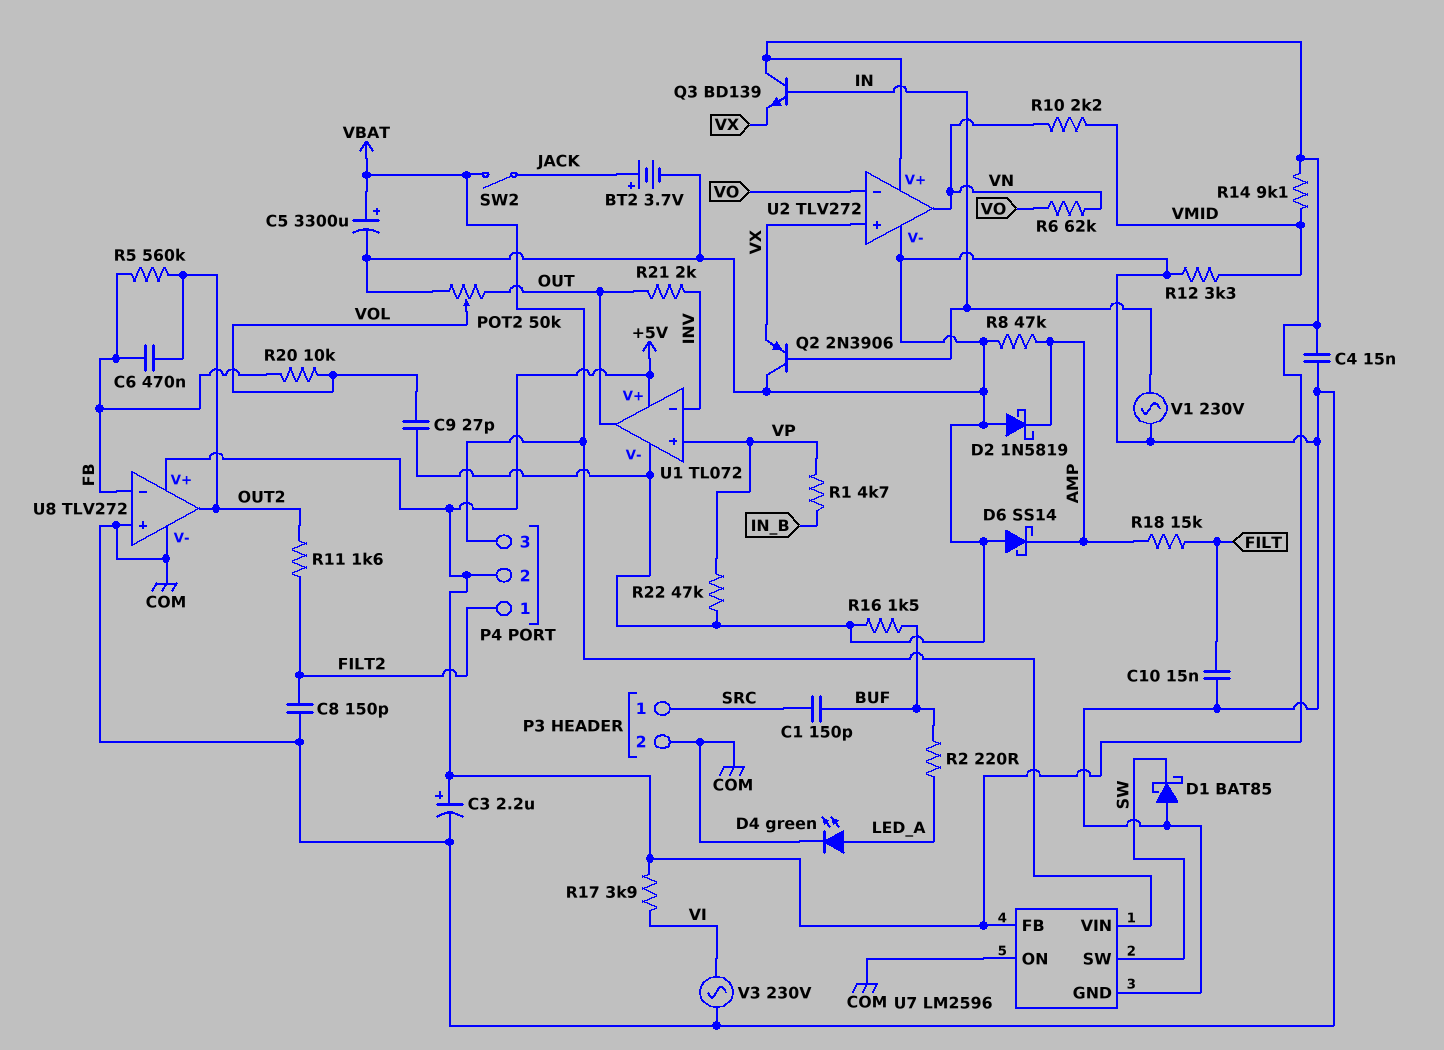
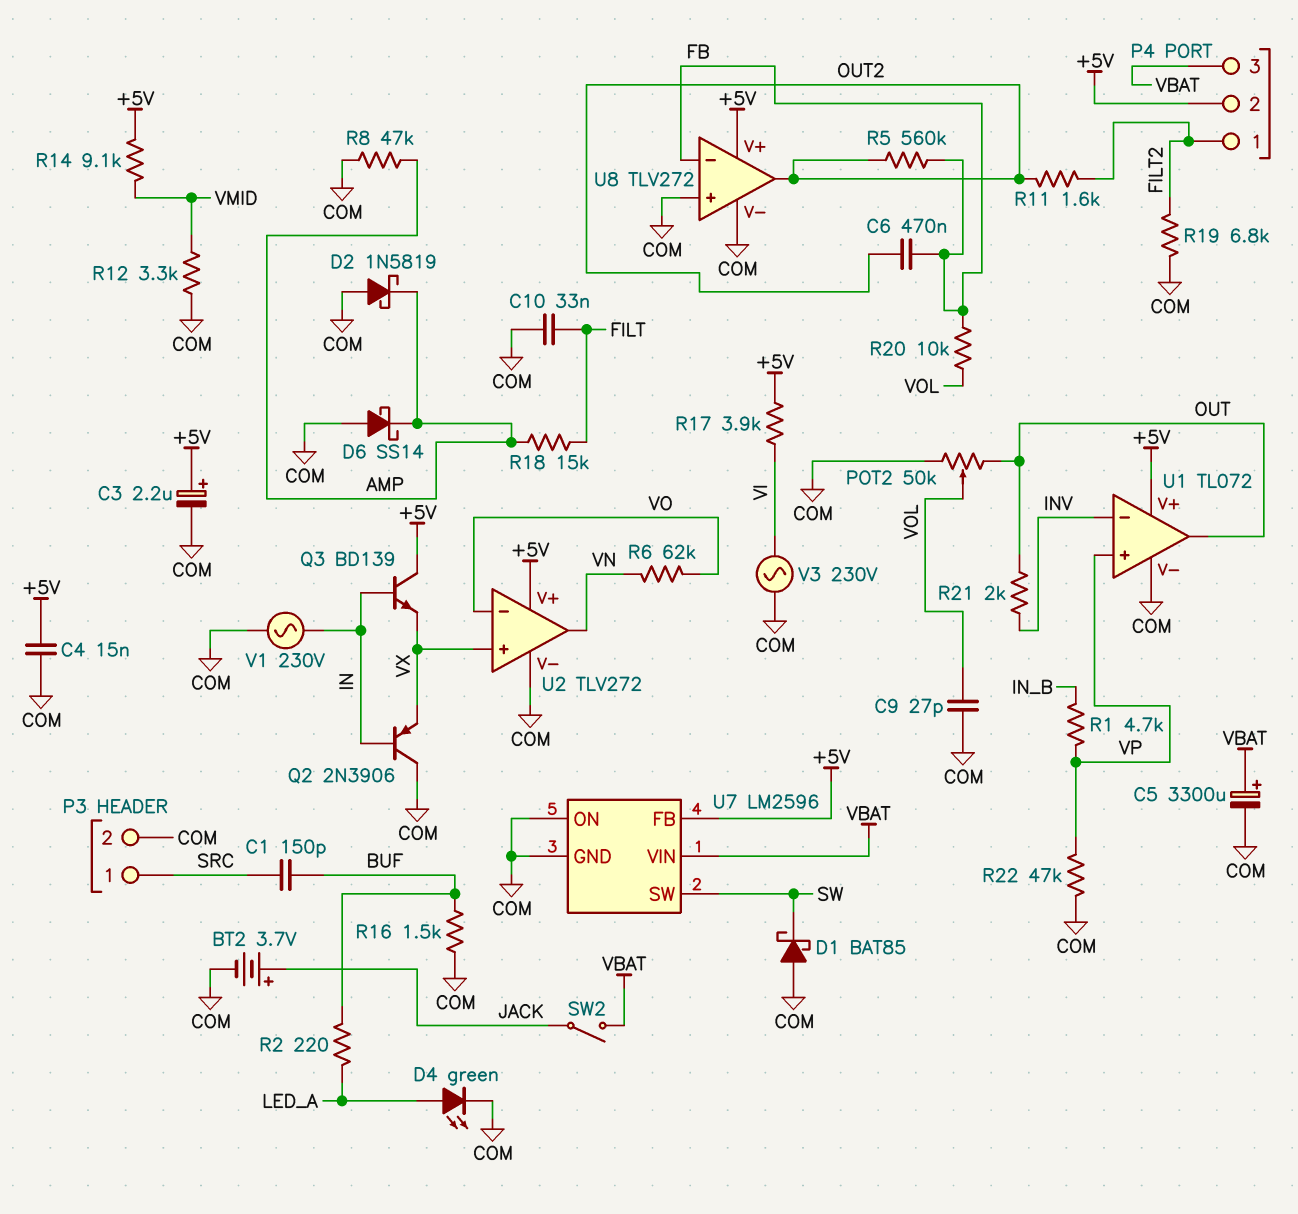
C8: 150pF (COM, FILT2) -> none
C10: 15nF (COM, FILT) -> 33nF (COM, FILT)
R10: 2.2k (VMID, VN) -> none
R19: none -> 6.8k (COM, FILT2)

